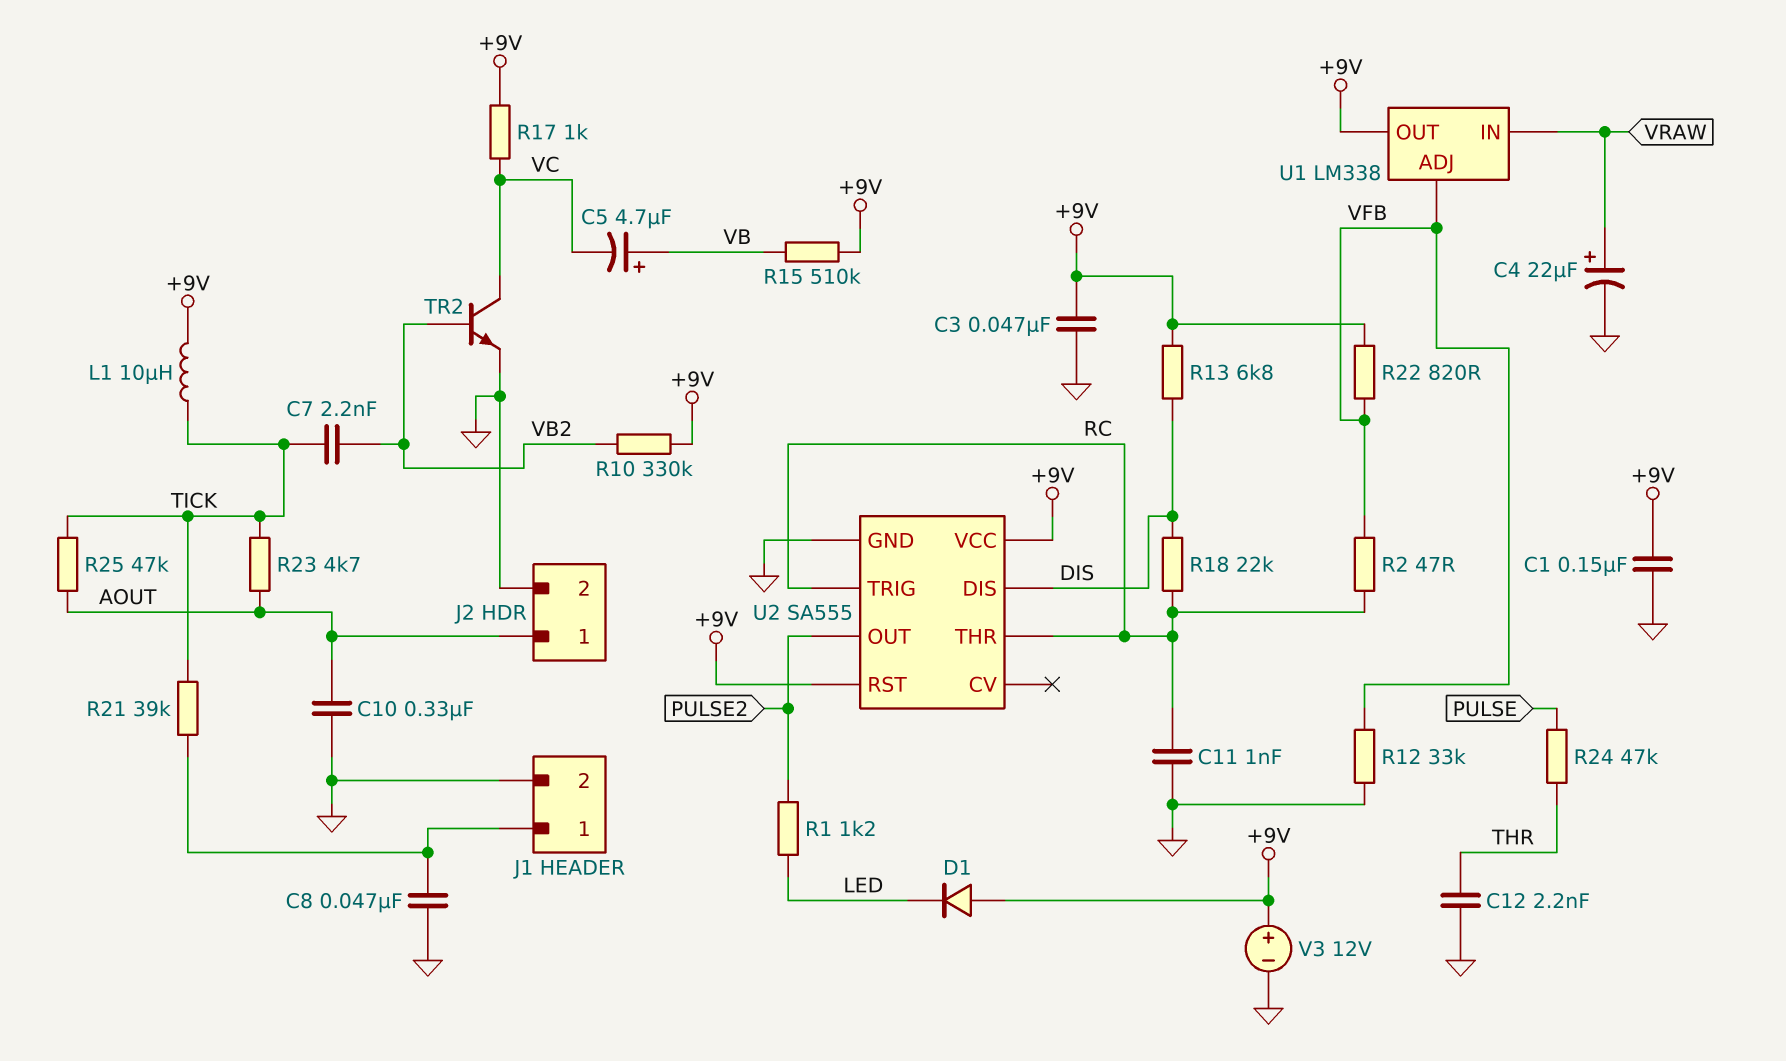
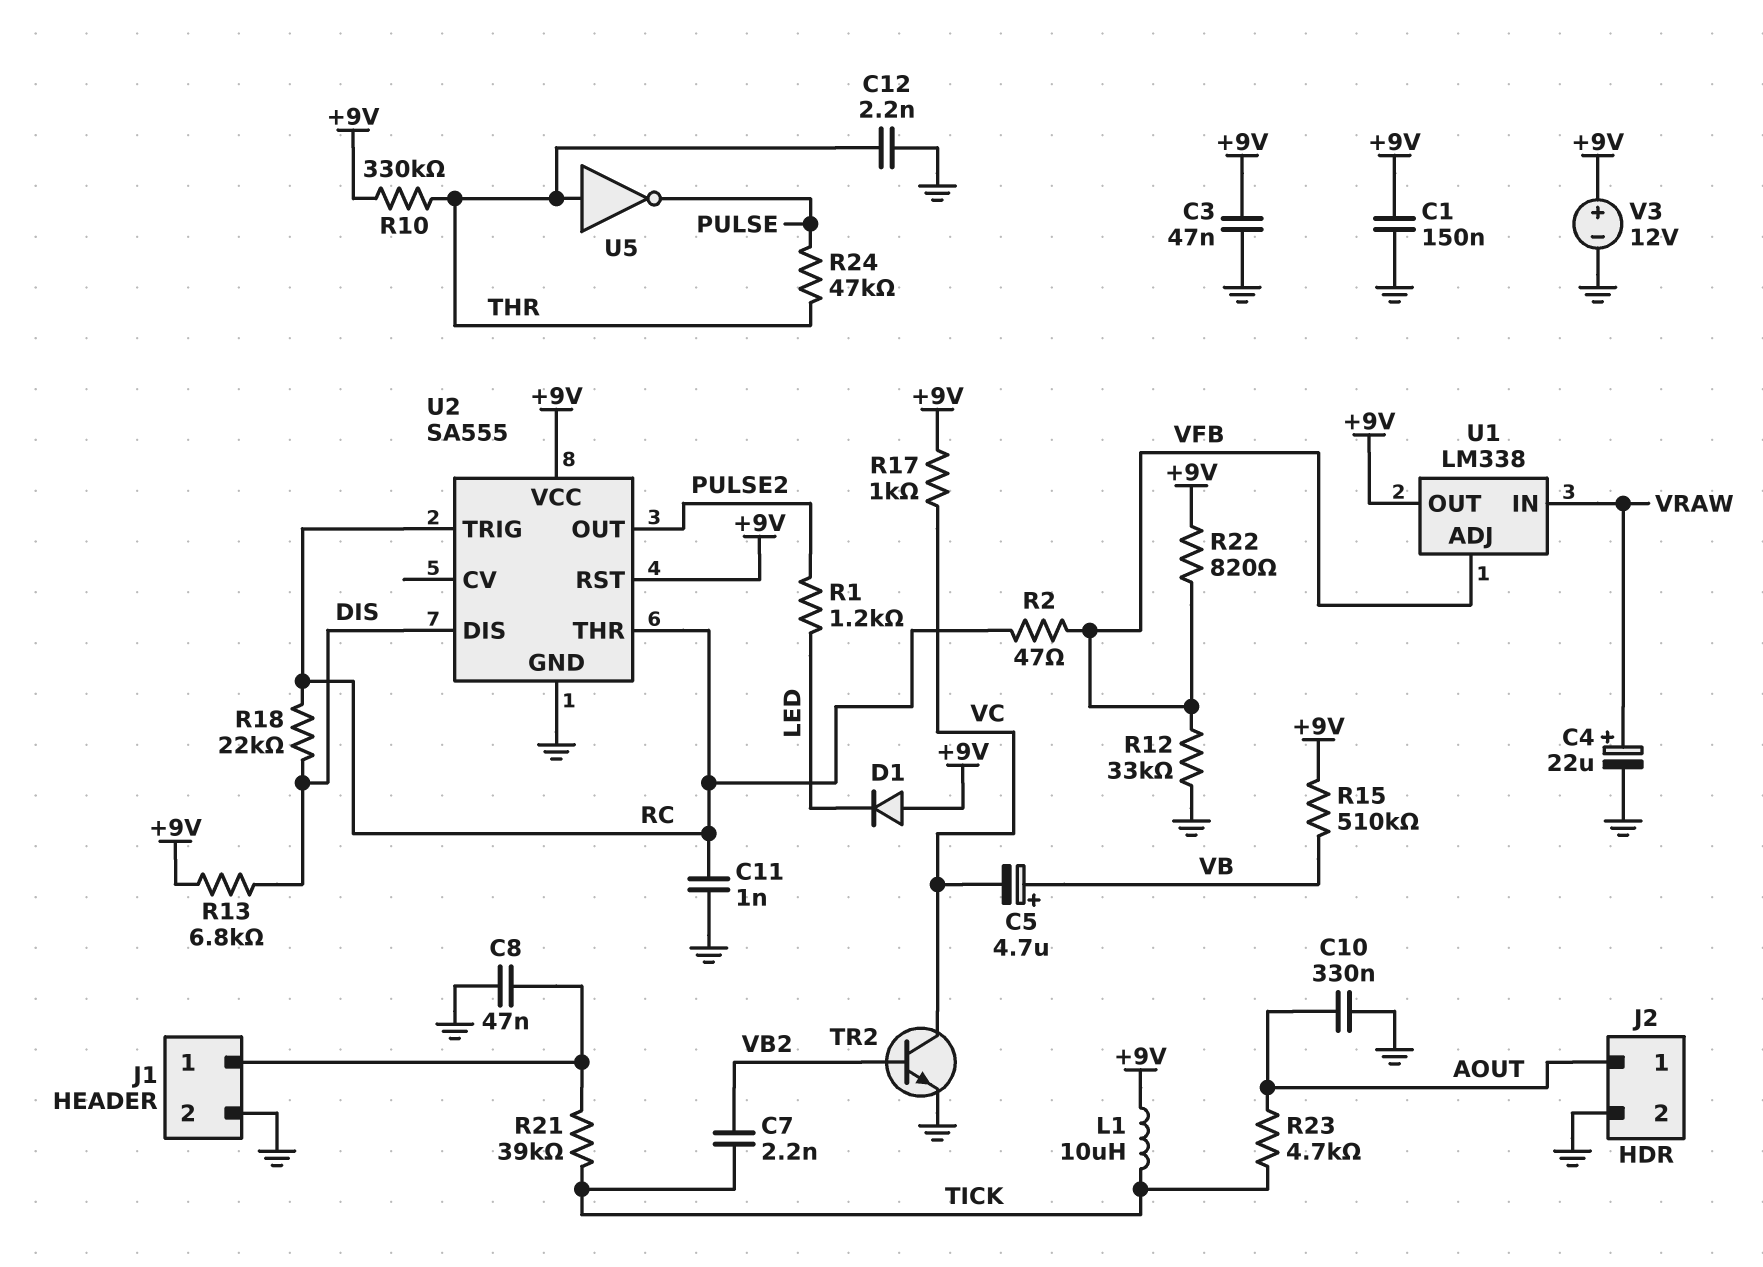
R10: 330k (+9V, VB2) -> 330k (+9V, THR)
R25: 47k (AOUT, TICK) -> none
U5: none -> NOT (in THR, out PULSE)

